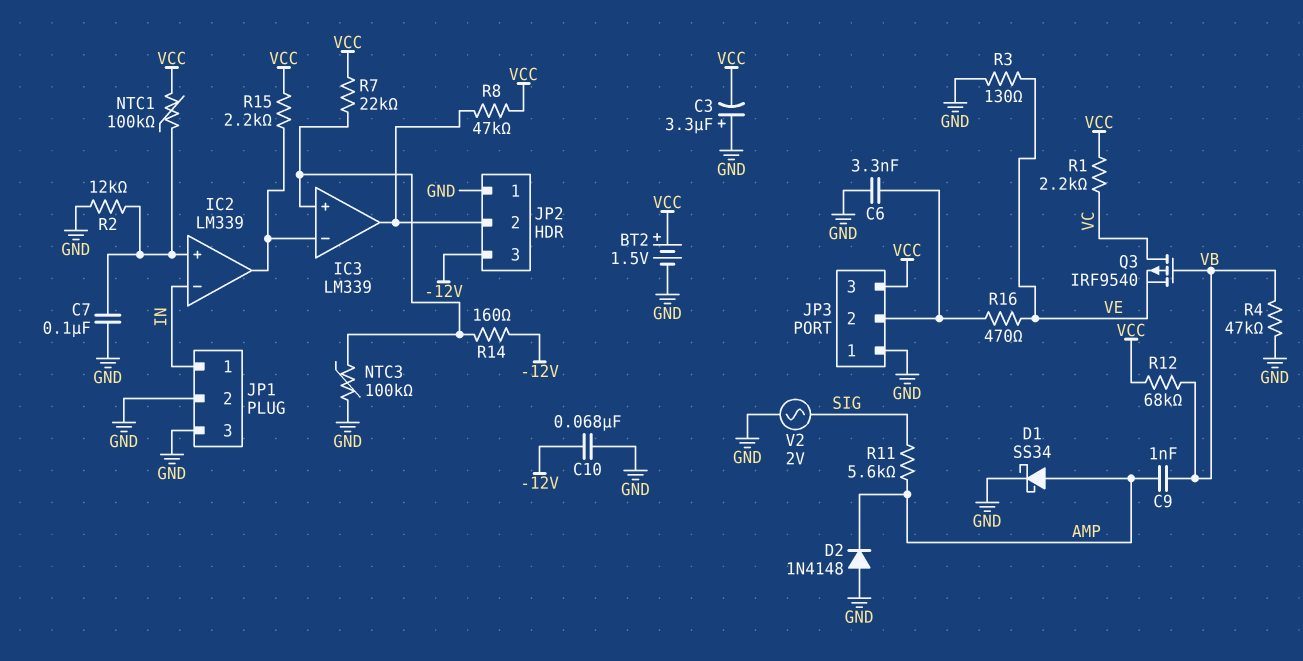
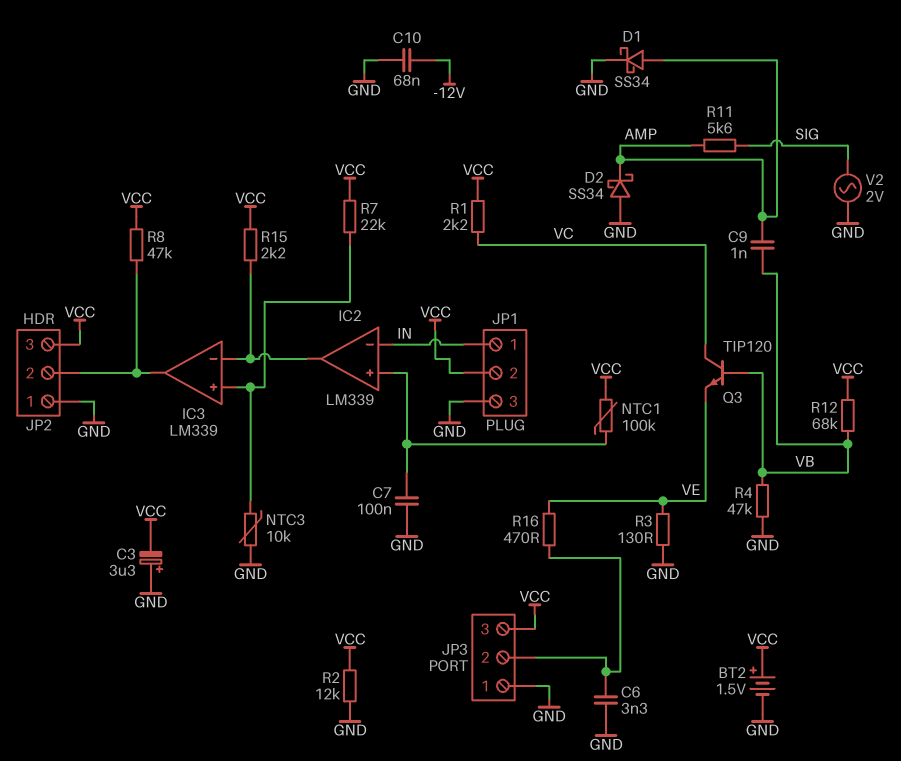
D2: diode 1N4148 (A GND, K AMP) -> schottky SS34 (A GND, K AMP)
JP1 pin 2: GND -> VCC
JP2 pin 3: -12V -> VCC
NTC3: 100k (GND, IC3/in+) -> 10k (GND, IC3/in+)
Q3: PMOS IRF9540 (G VB, D VC, S VE) -> NPN TIP120 (B VB, C VC, E VE)
R2: 12k (GND, IC2/in+) -> 12k (GND, VCC)
R14: 160 (-12V, IC3/in+) -> none

